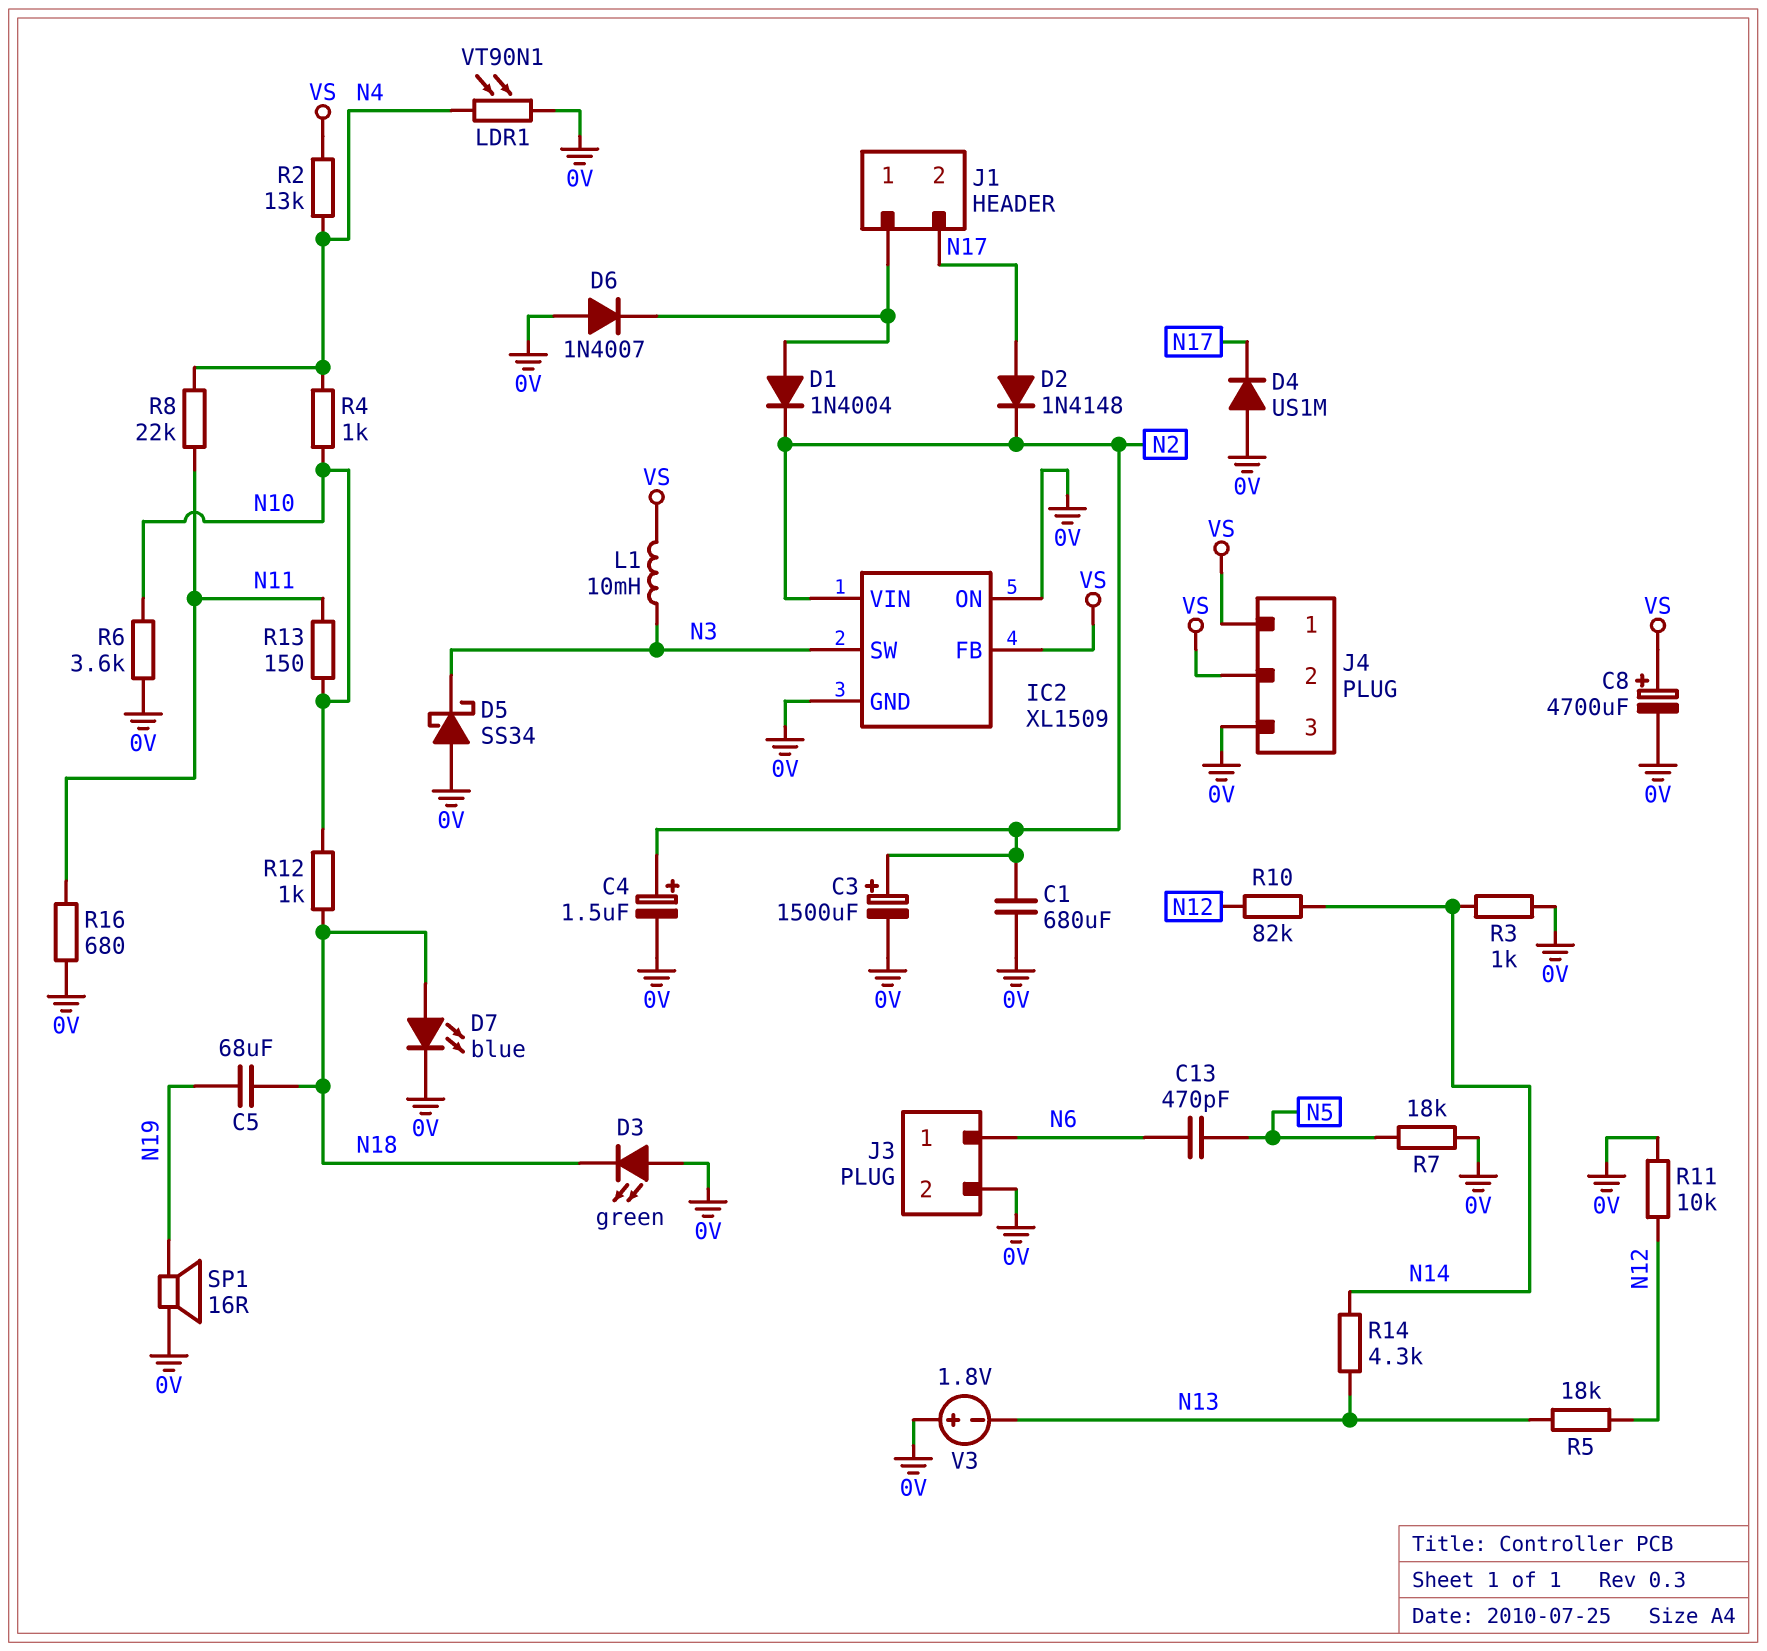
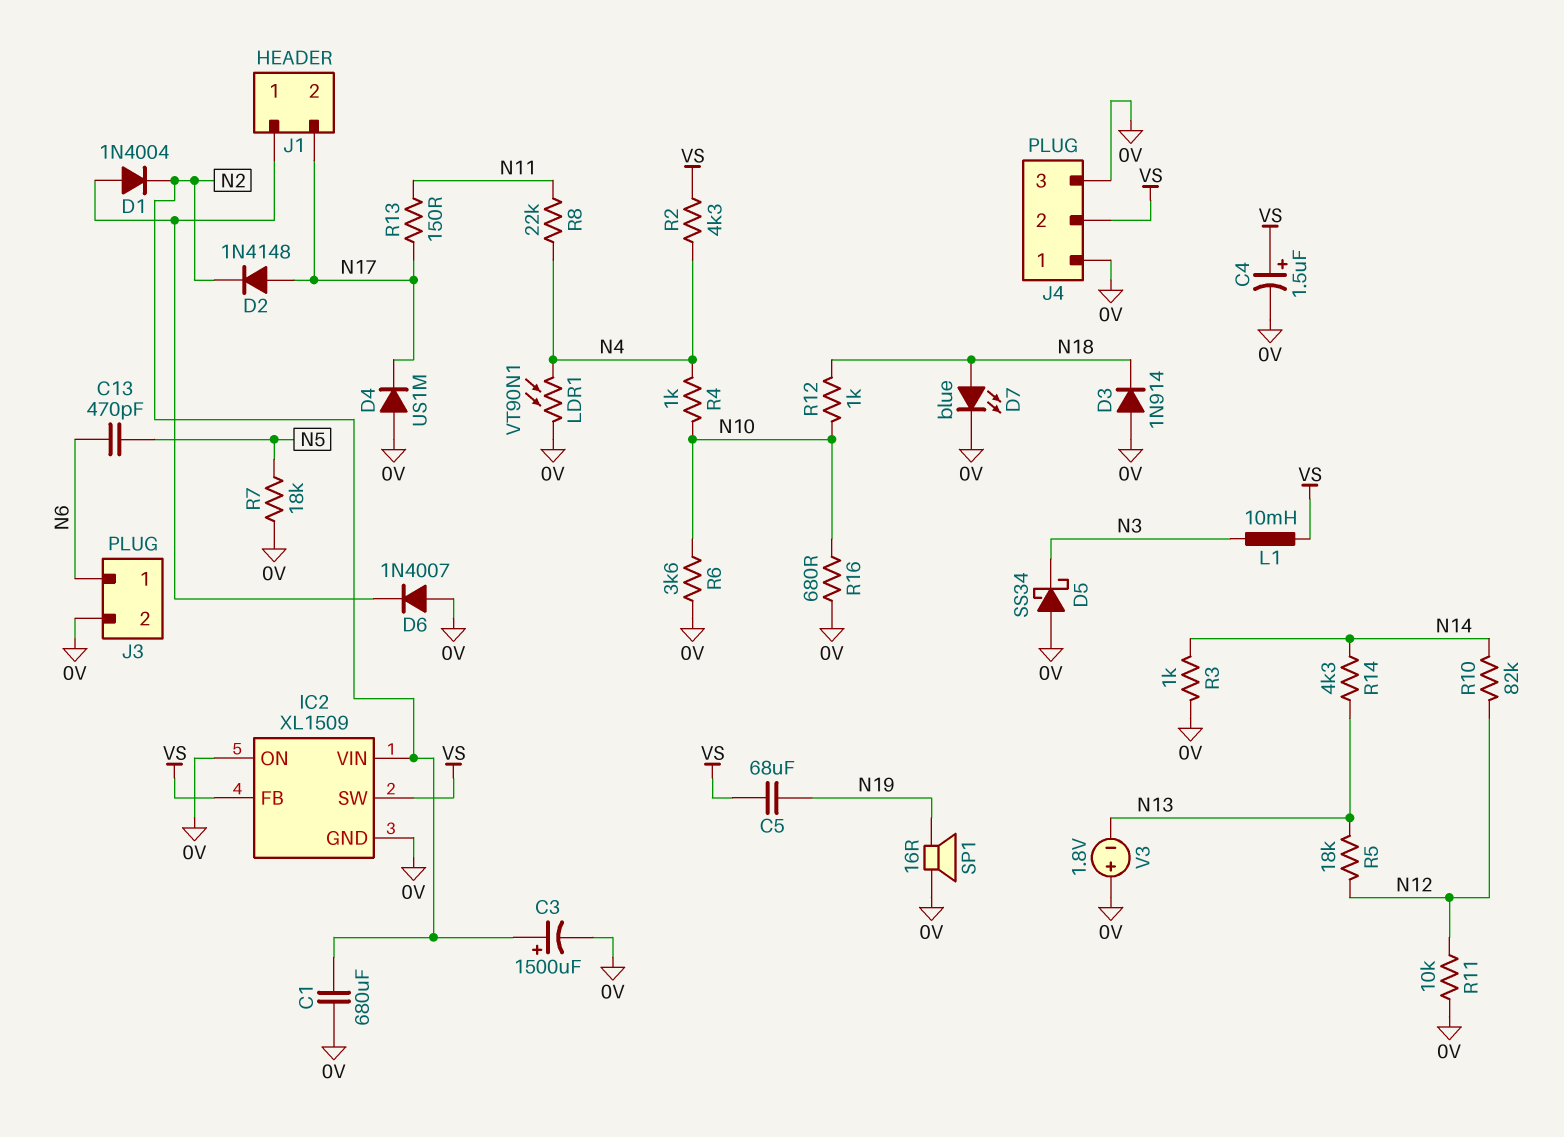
C4: 1.5uF (plus N2, minus 0V) -> 1.5uF (plus VS, minus 0V)
C5: 68uF (N18, N19) -> 68uF (N19, VS)
C8: 4700uF (plus VS, minus 0V) -> none
D3: LED green (A 0V, K N18) -> diode 1N914 (A 0V, K N18)
IC2 pin SW: N3 -> VS
J4 pin 1: VS -> 0V
R2: 13k (N4, VS) -> 4.3k (N4, VS)
R13: 150 (N10, N11) -> 150 (N11, N17)
R16: 680 (0V, N11) -> 680 (0V, N10)

